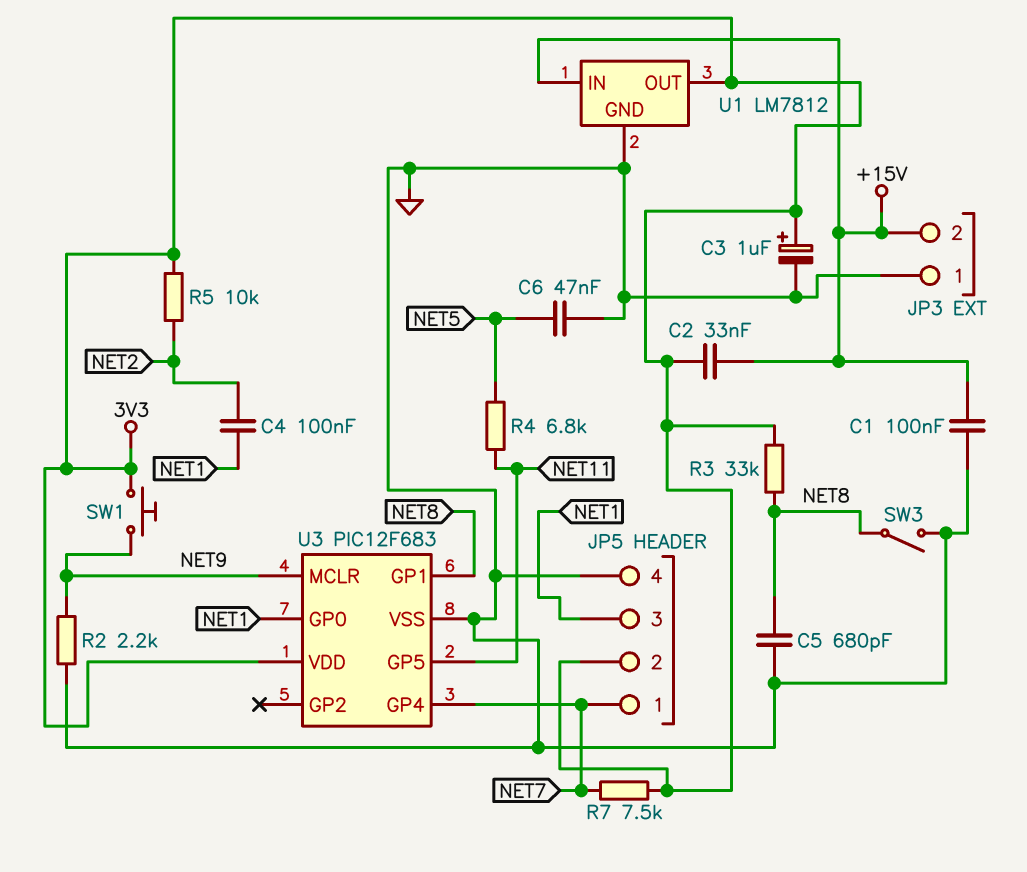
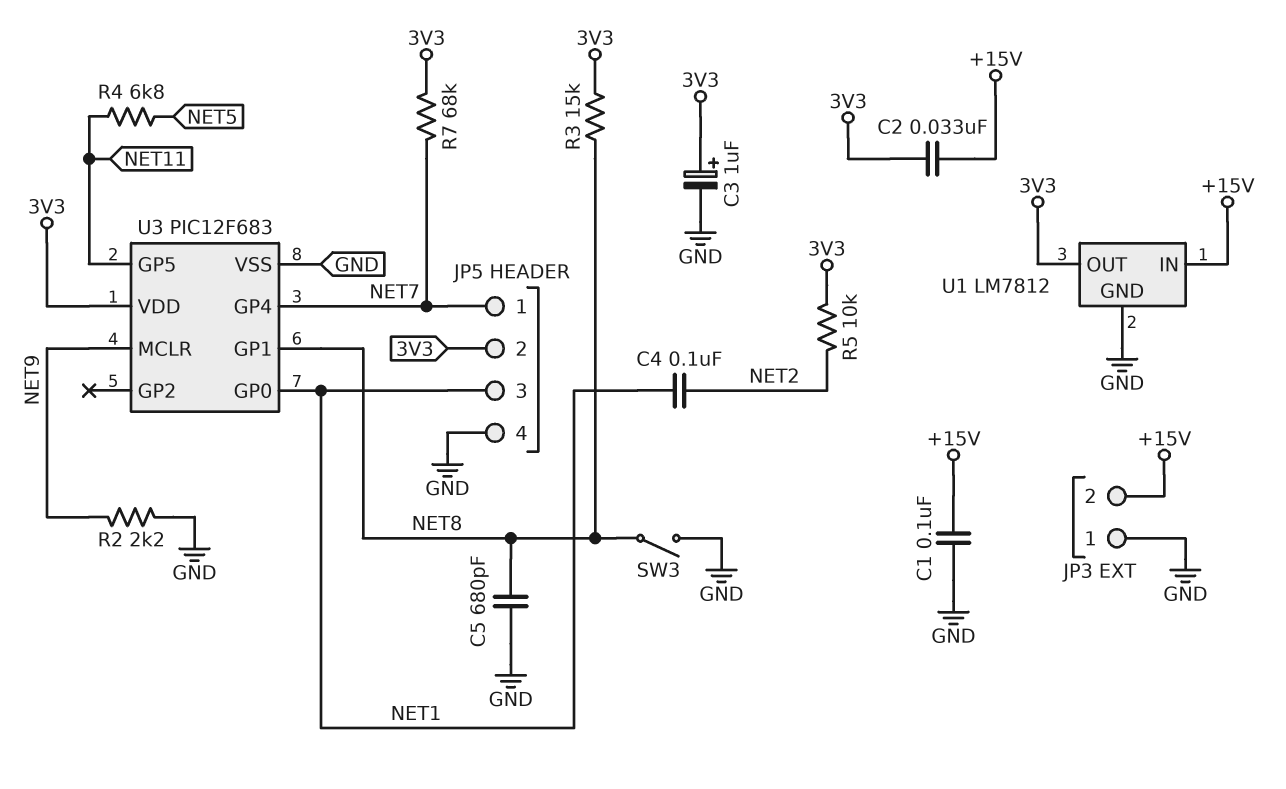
C6: 47nF (GND, NET5) -> none
R3: 33k (3V3, NET8) -> 15k (3V3, NET8)
R7: 7.5k (3V3, NET7) -> 68k (3V3, NET7)
SW1: button (3V3, NET9) -> none

